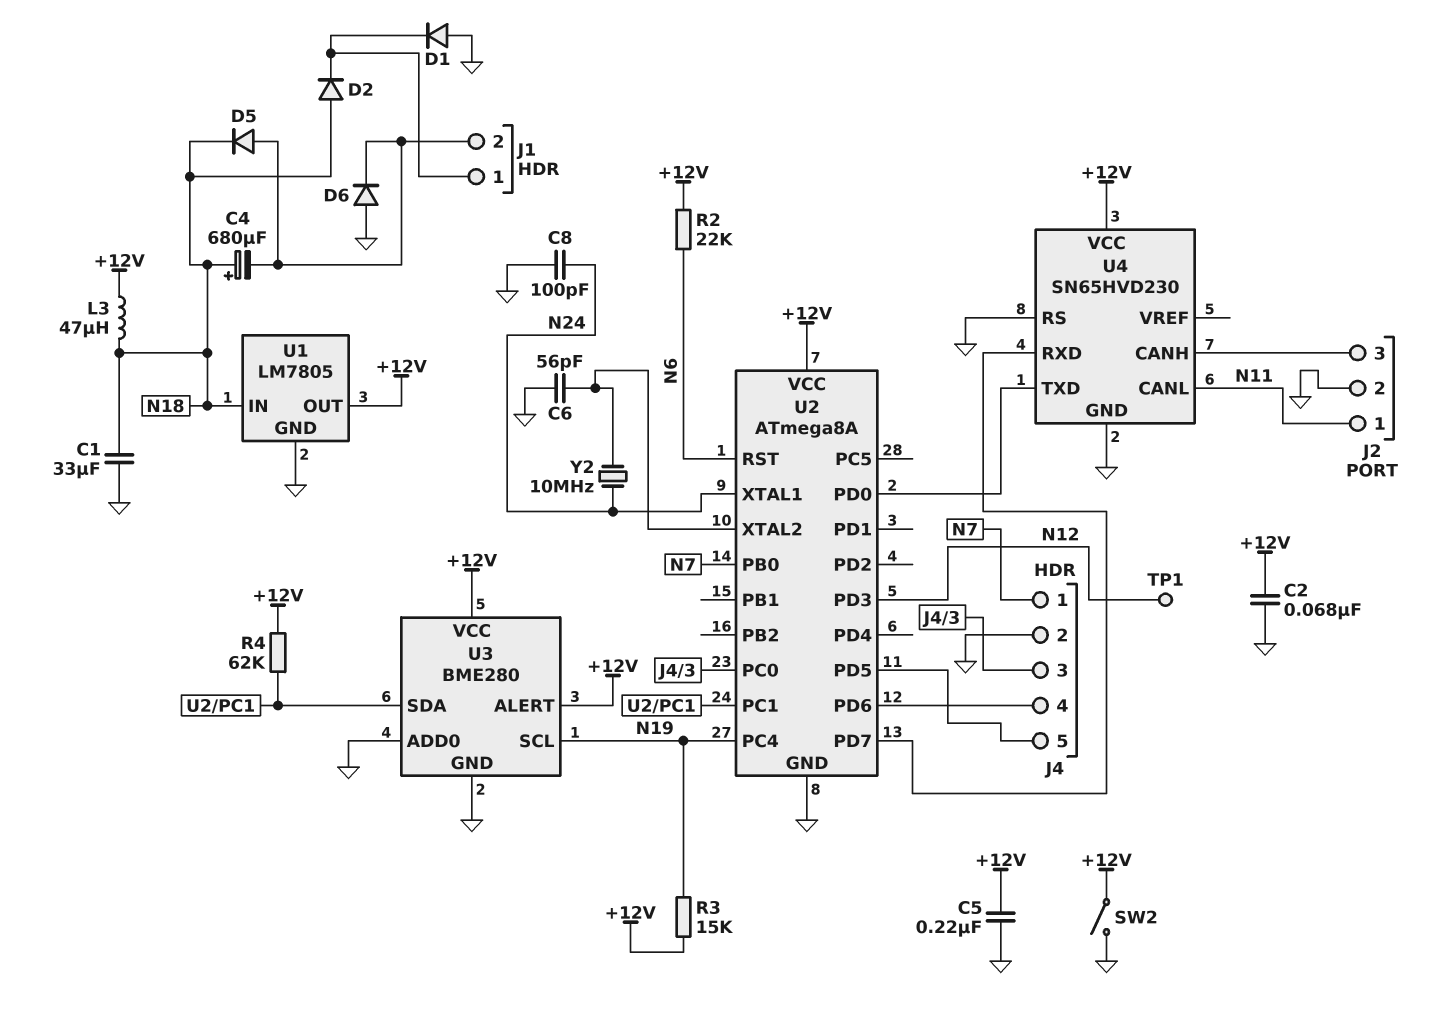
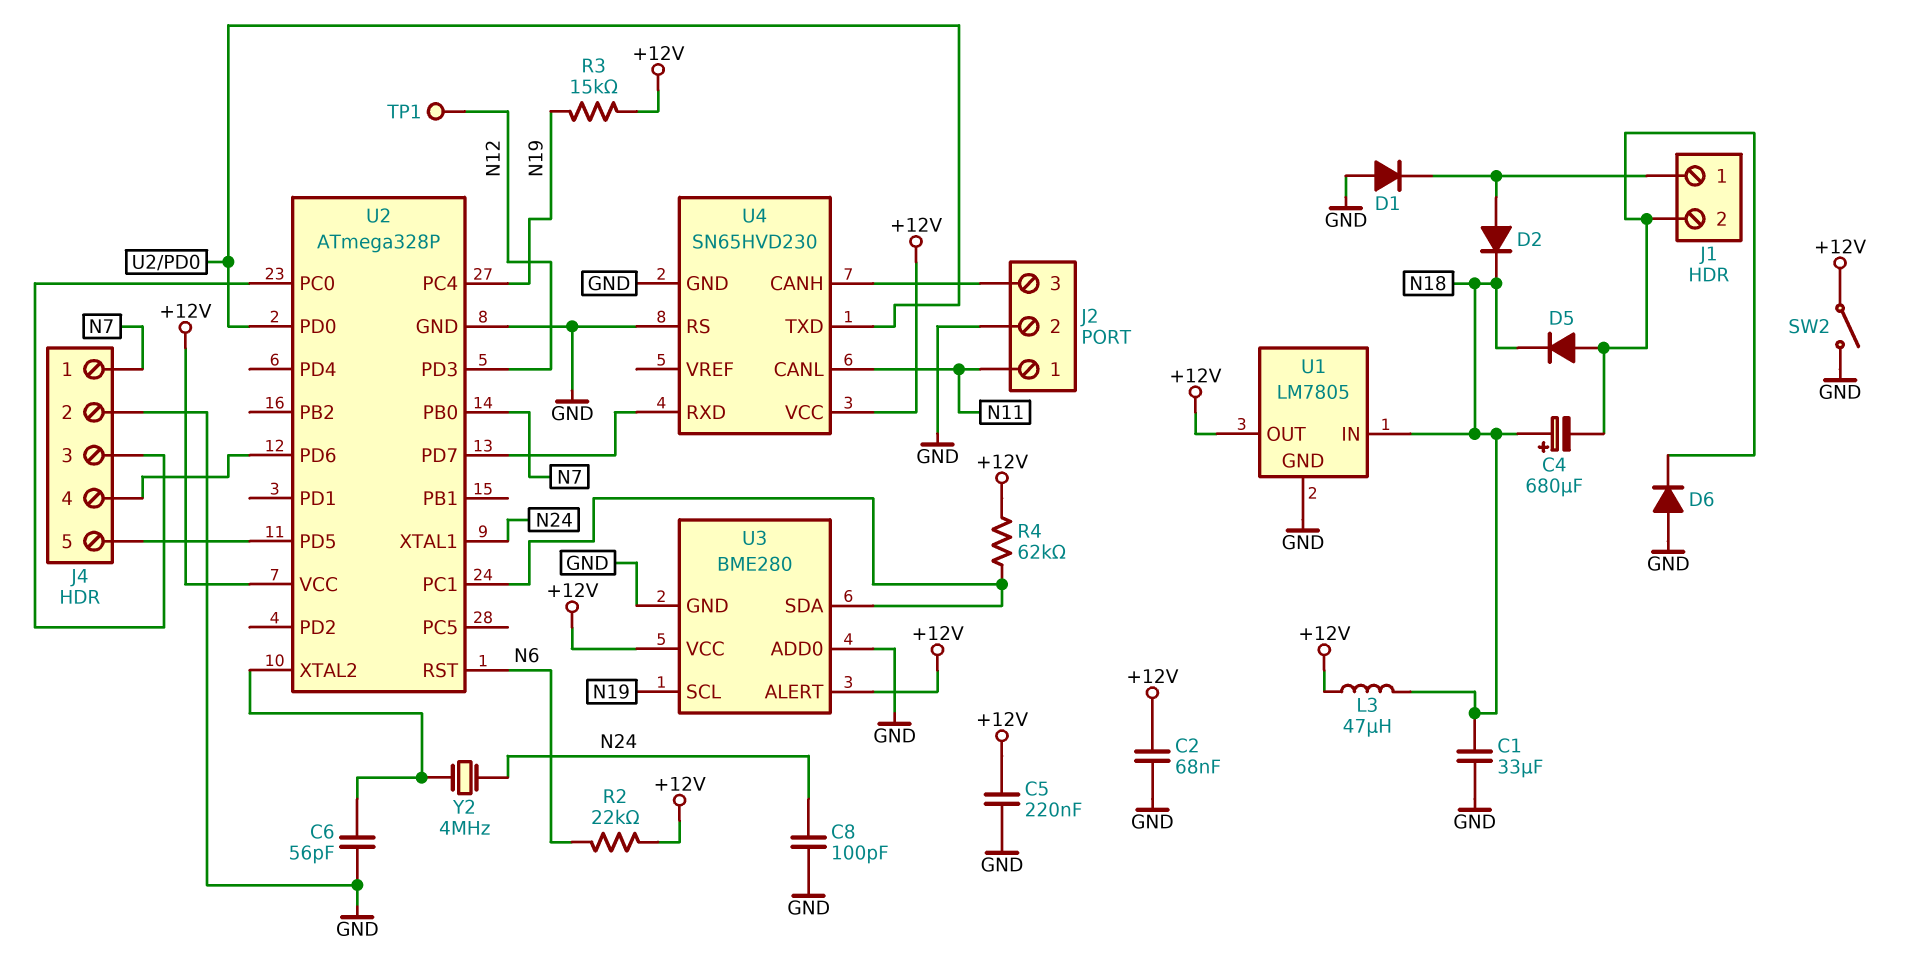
D2: diode (A N18, K J1/1) -> diode (A J1/1, K N18)
U2: ATmega8A -> ATmega328P
Y2: 10MHz (N24, U2/XTAL2) -> 4MHz (N24, U2/XTAL2)

